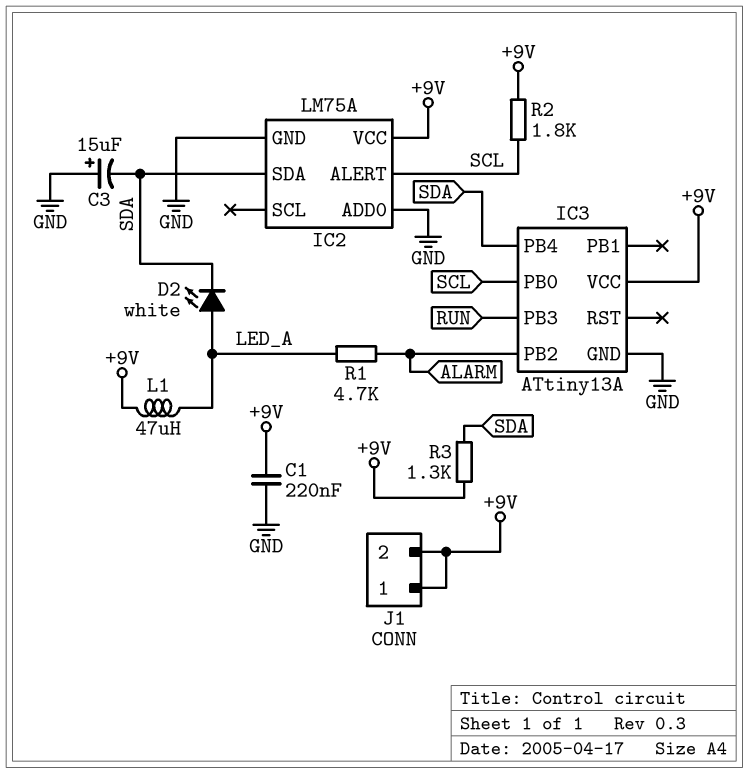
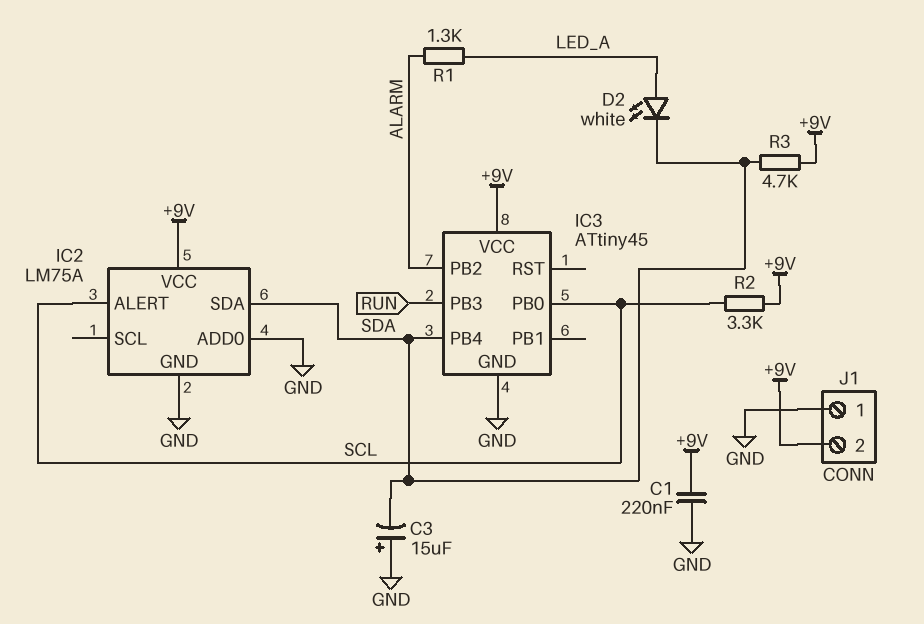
IC3: ATtiny13A -> ATtiny45
J1 pin 1: +9V -> GND
L1: 47uH (+9V, LED_A) -> none
R1: 4.7k (ALARM, LED_A) -> 1.3k (ALARM, LED_A)
R2: 1.8k (+9V, SCL) -> 3.3k (+9V, SCL)
R3: 1.3k (+9V, SDA) -> 4.7k (+9V, SDA)

